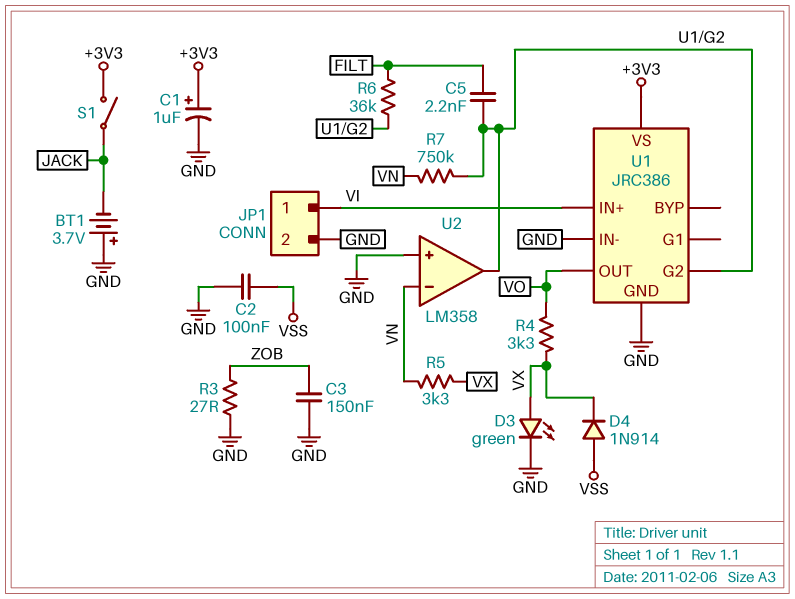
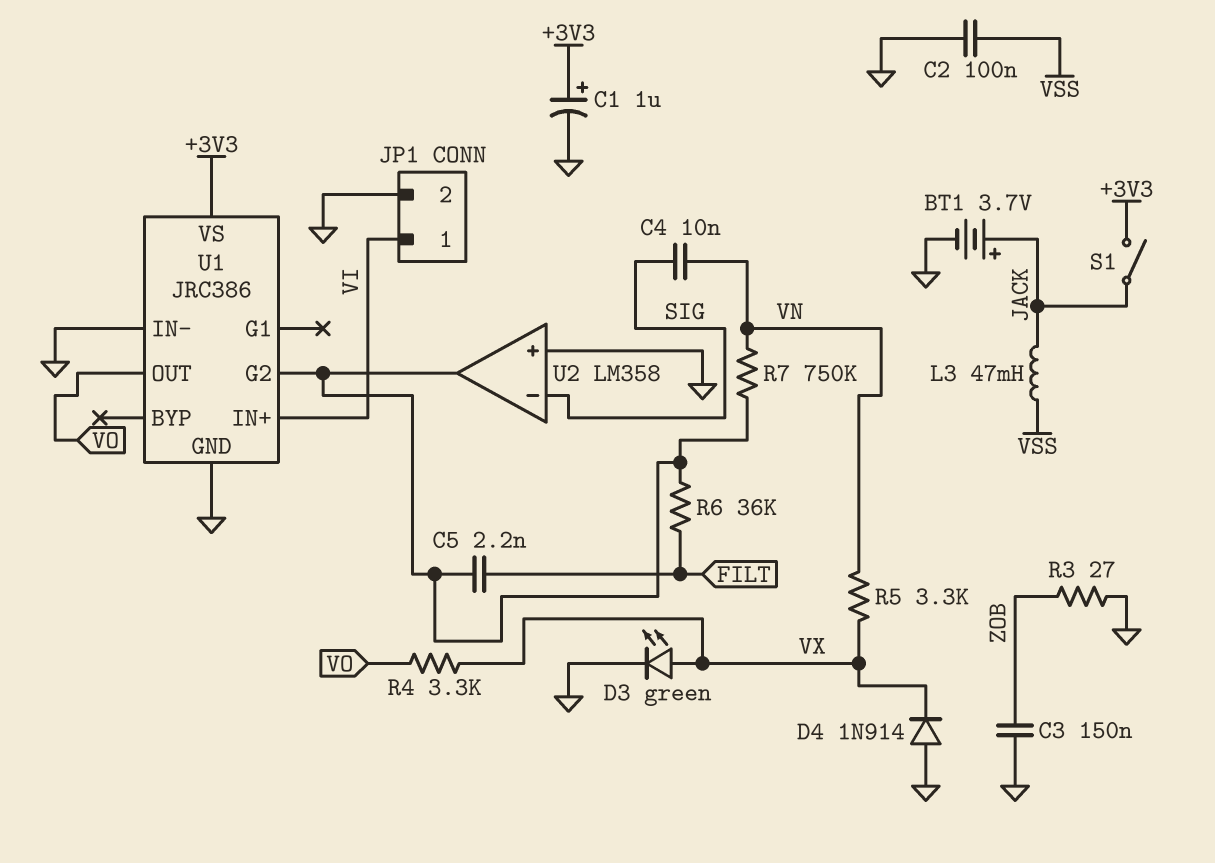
BT1: 3.7V (plus GND, minus JACK) -> 3.7V (plus JACK, minus GND)
C4: none -> 10nF (SIG, VN)
D4: diode 1N914 (A VSS, K VX) -> diode 1N914 (A GND, K VX)
L3: none -> 47mH (JACK, VSS)
U2 pin in-: VN -> SIG

